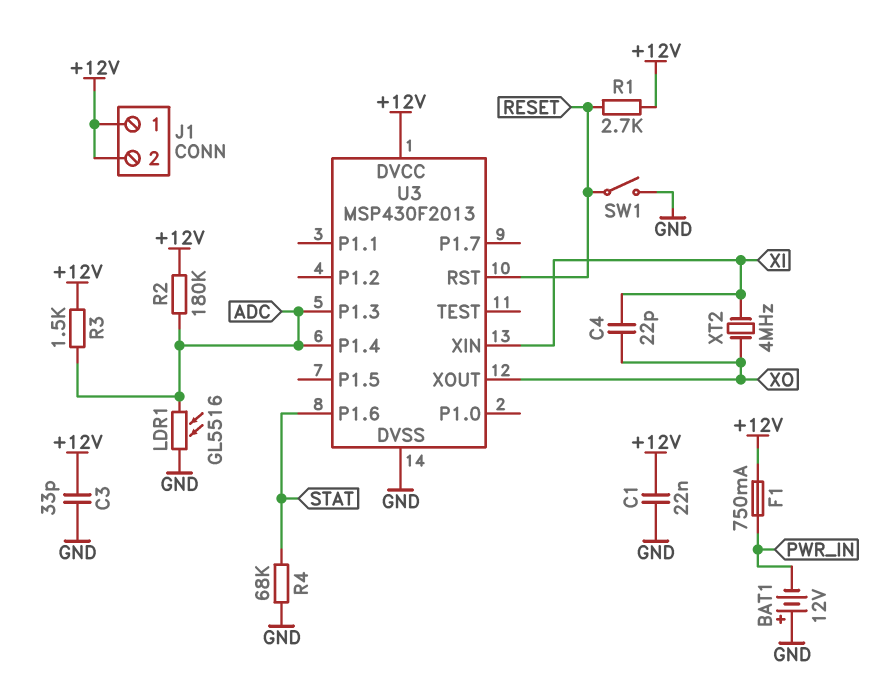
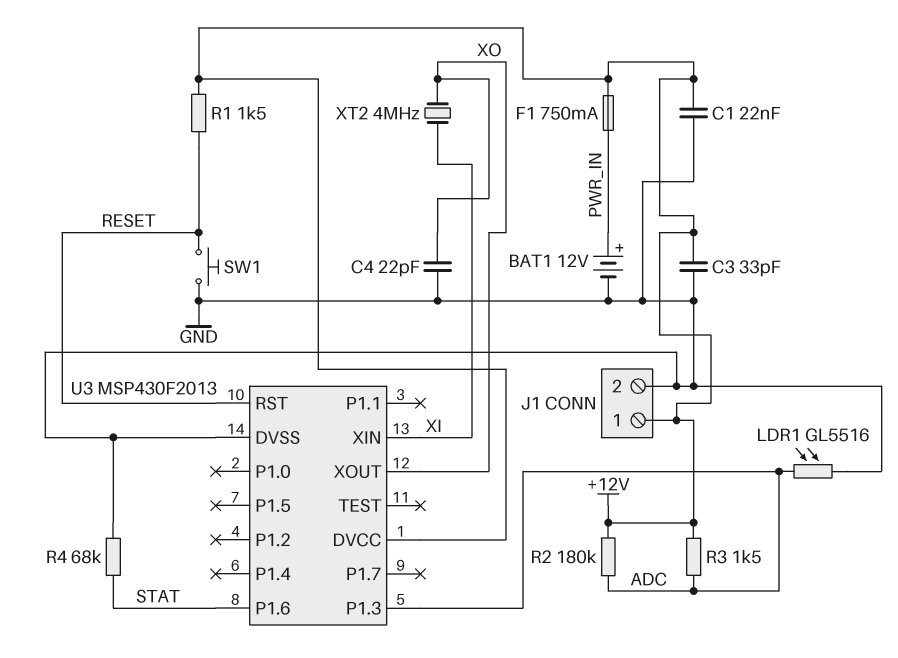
BAT1: 12V (plus GND, minus PWR_IN) -> 12V (plus PWR_IN, minus GND)
C4: 22pF (XI, XO) -> 22pF (GND, XO)
J1 pin 2: +12V -> GND
R1: 2.7k (+12V, RESET) -> 1.5k (+12V, RESET)
SW1: switch (GND, RESET) -> button (GND, RESET)
U3 pin P1.4: ADC -> none

